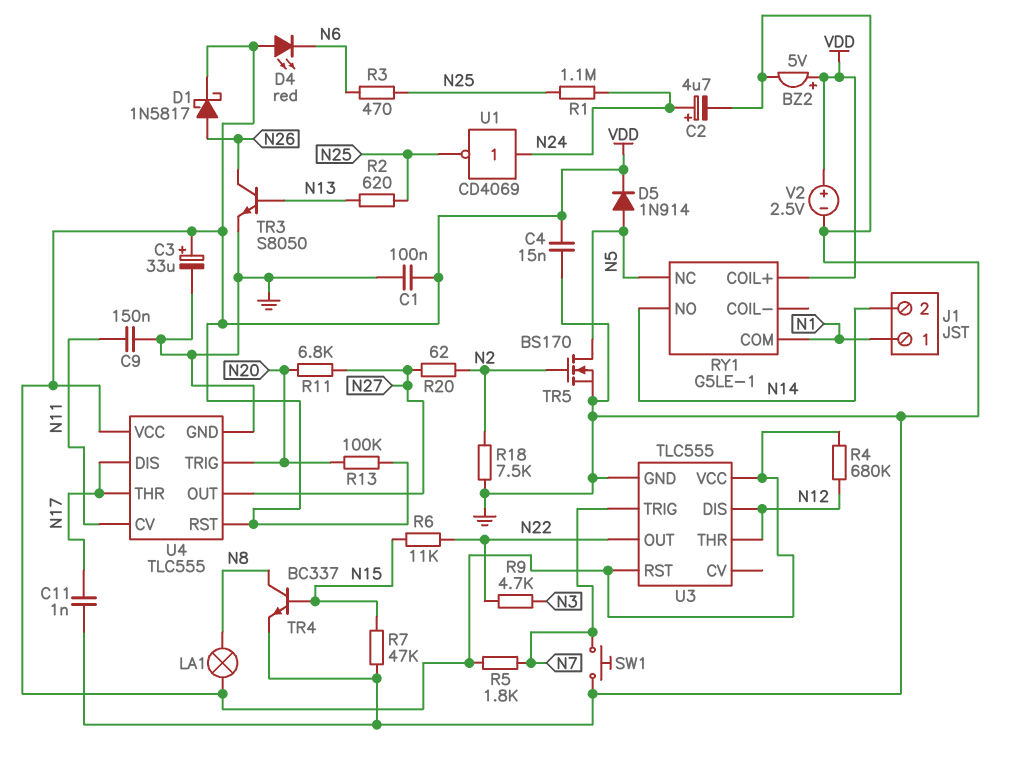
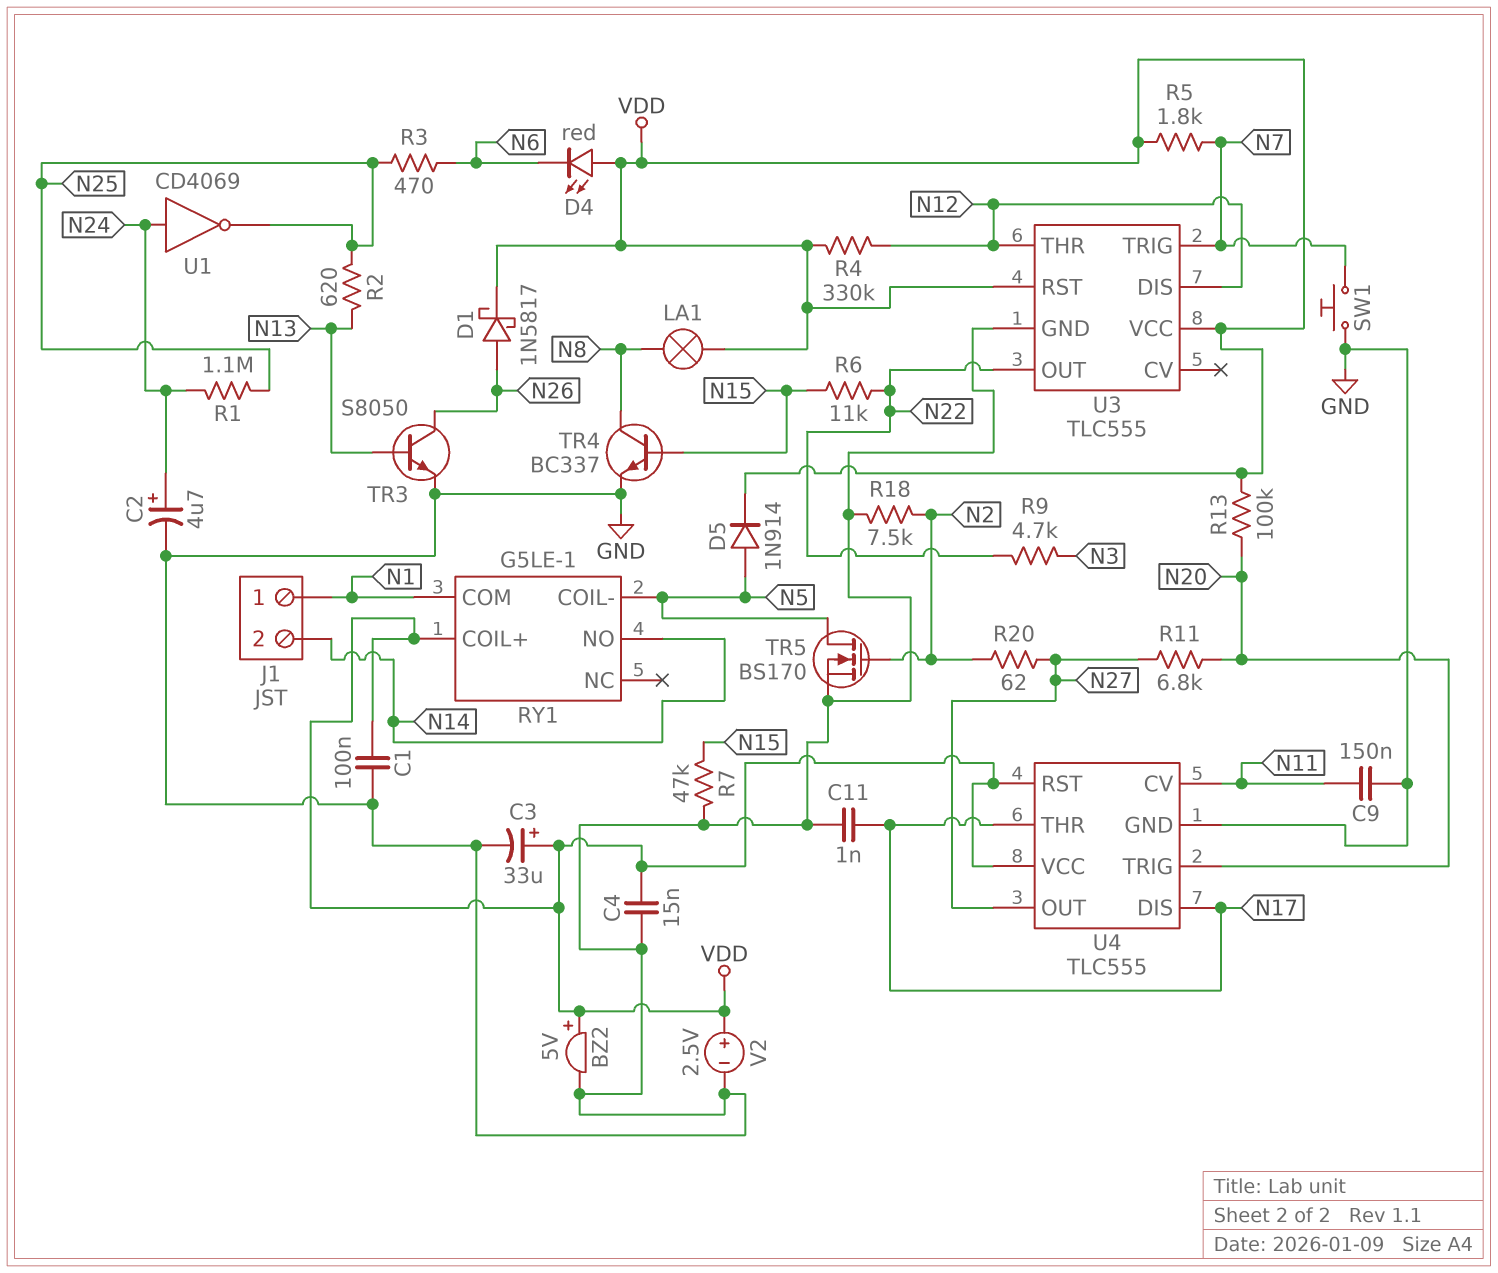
R4: 680k (N12, VDD) -> 330k (N12, VDD)
RY1 pin COIL-: none -> N5
RY1 pin NC: N5 -> none

